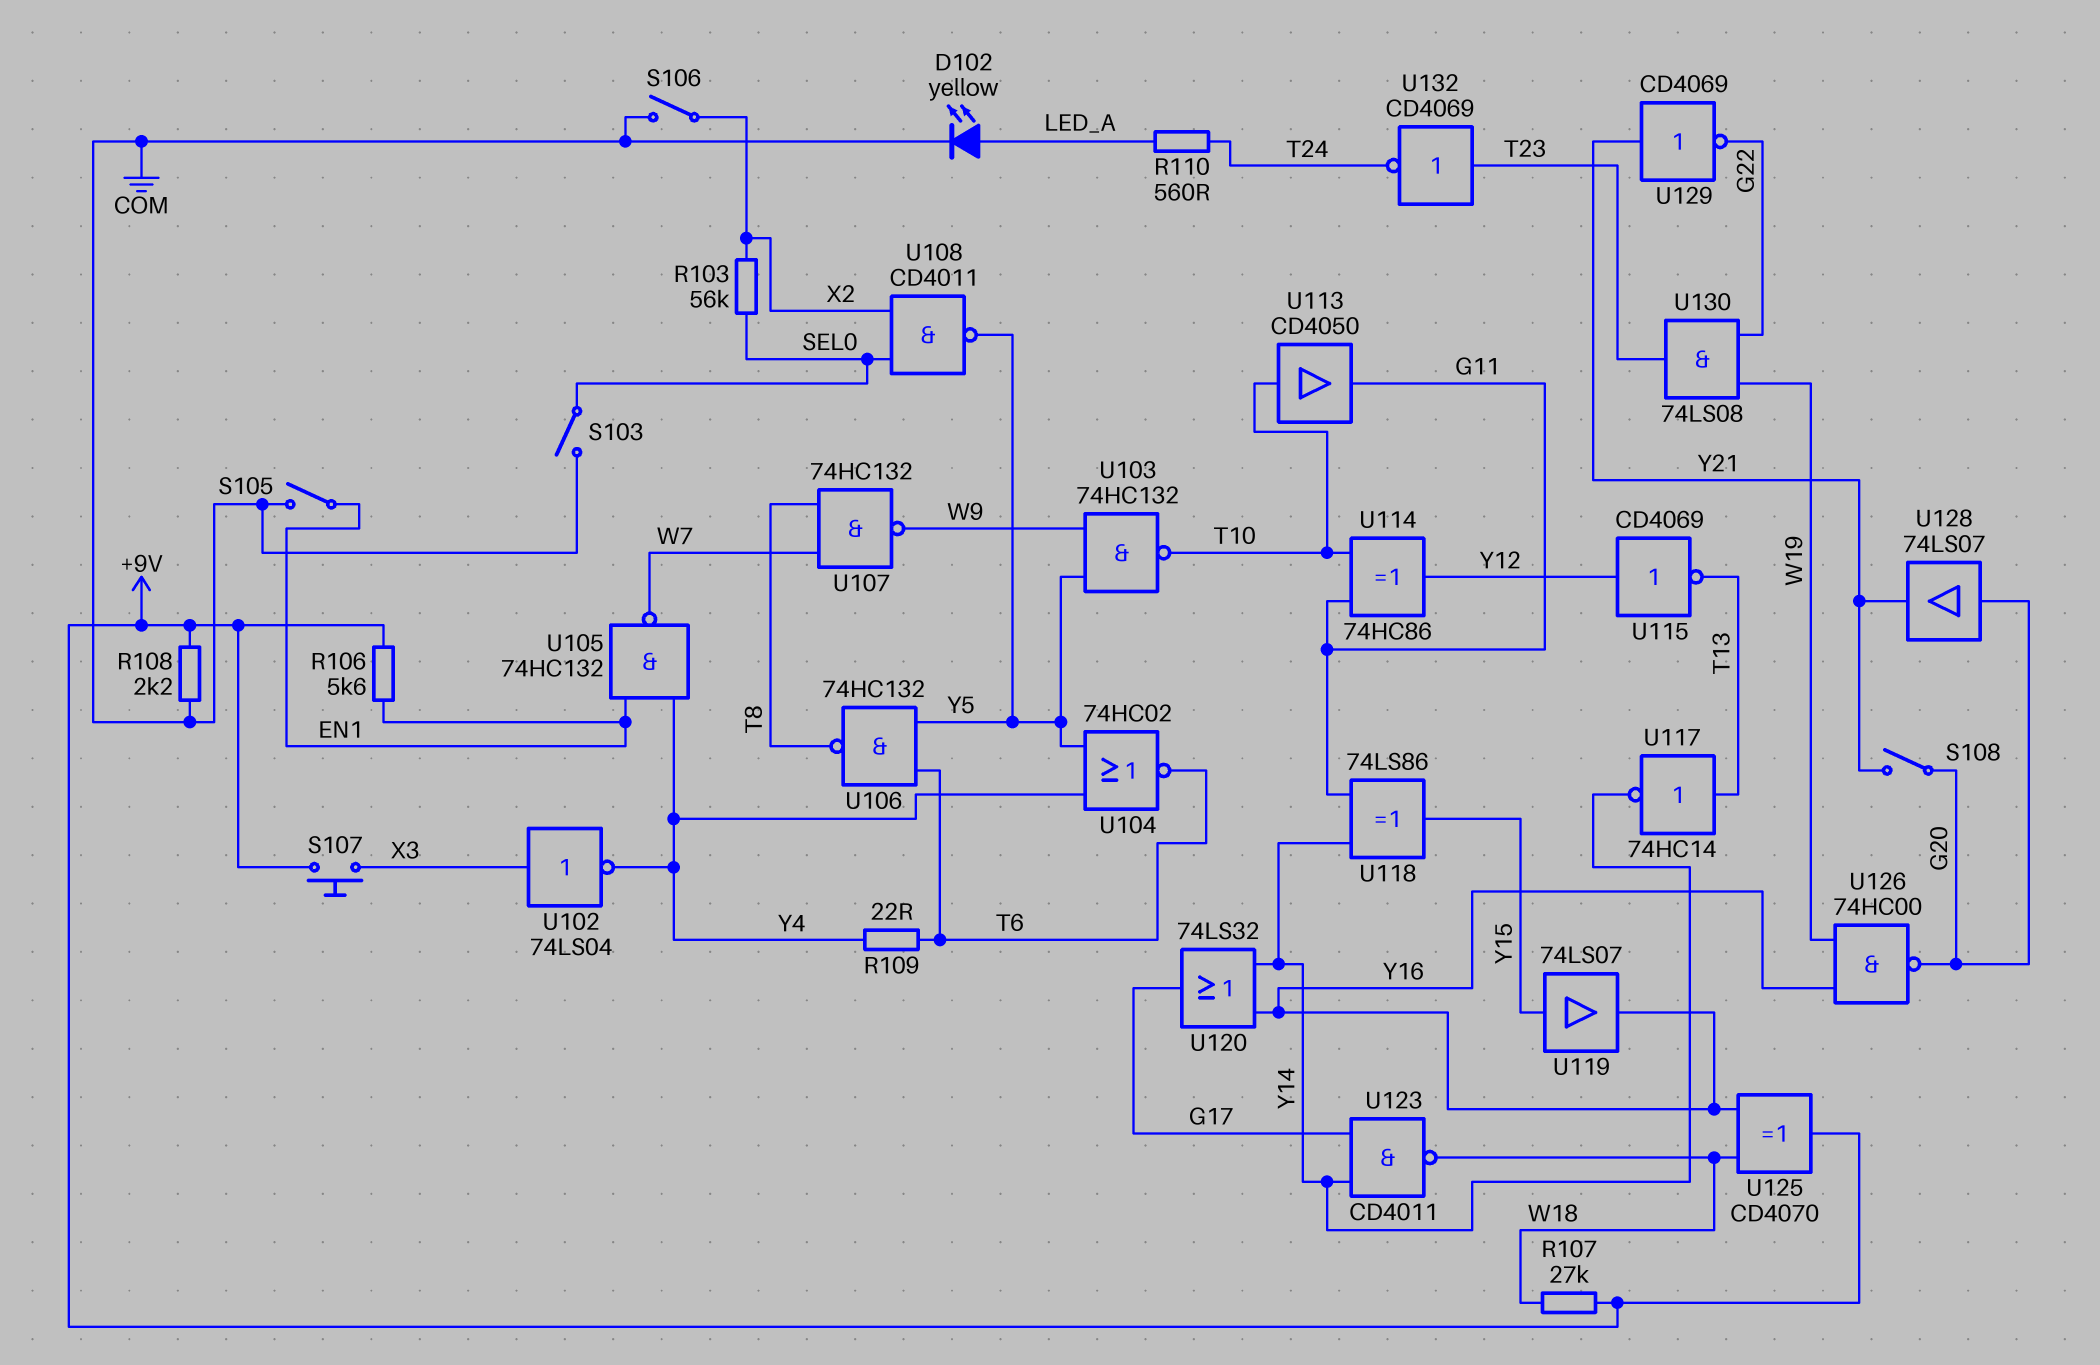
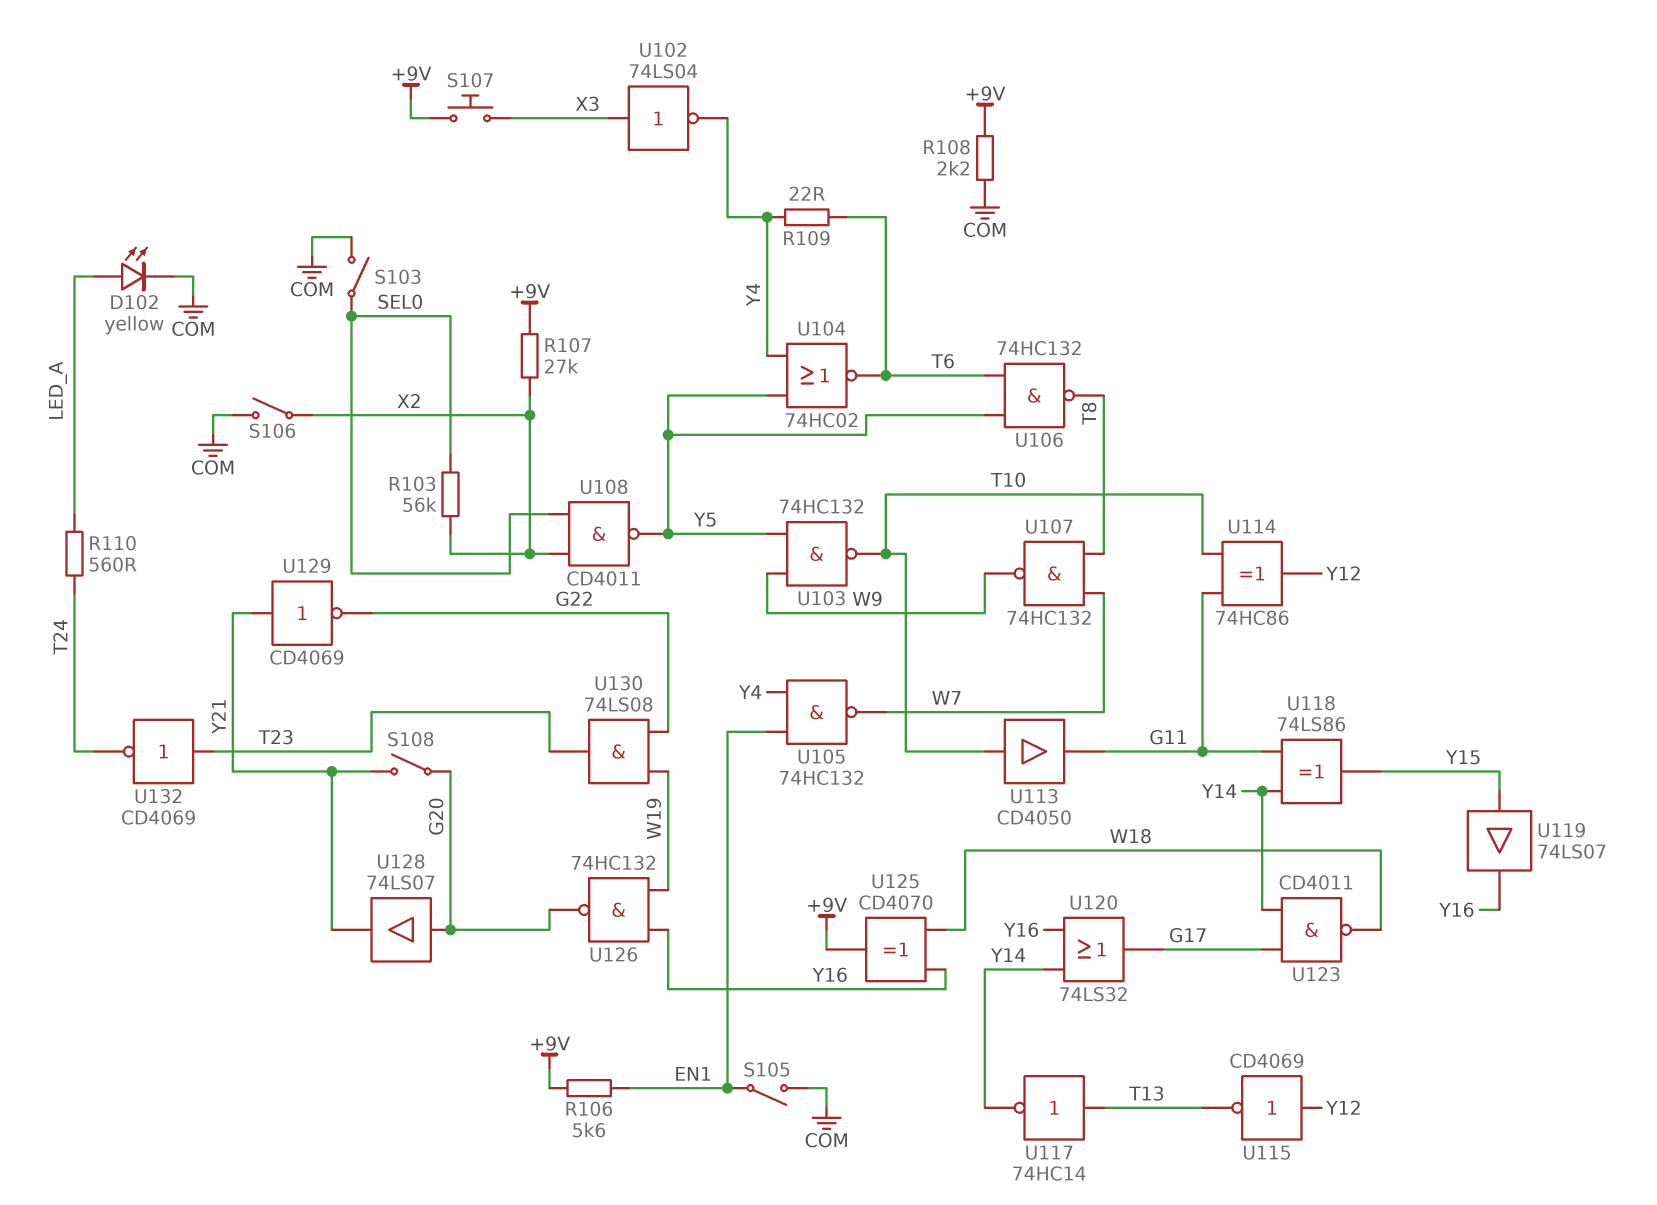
R107: 27k (+9V, W18) -> 27k (+9V, X2)
U126: NAND 74HC00 (in W19, in Y16, out G20) -> NAND 74HC132 (in W19, in Y16, out G20)

